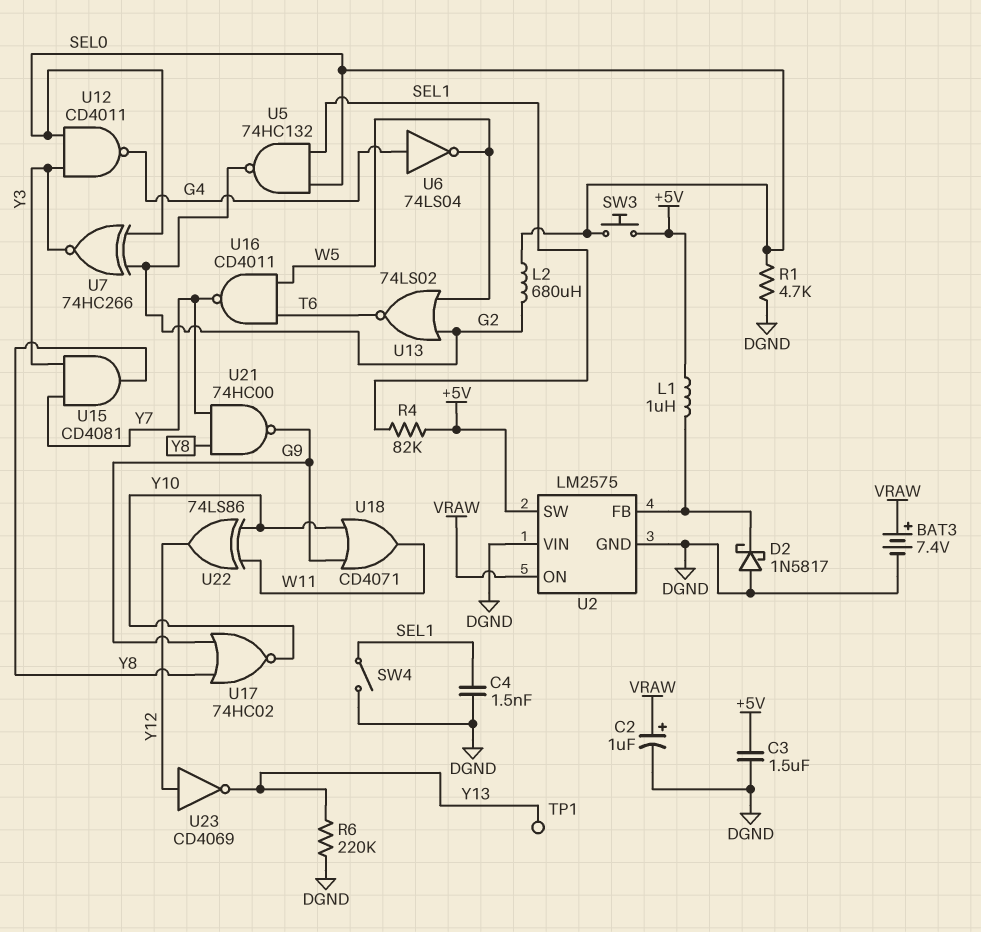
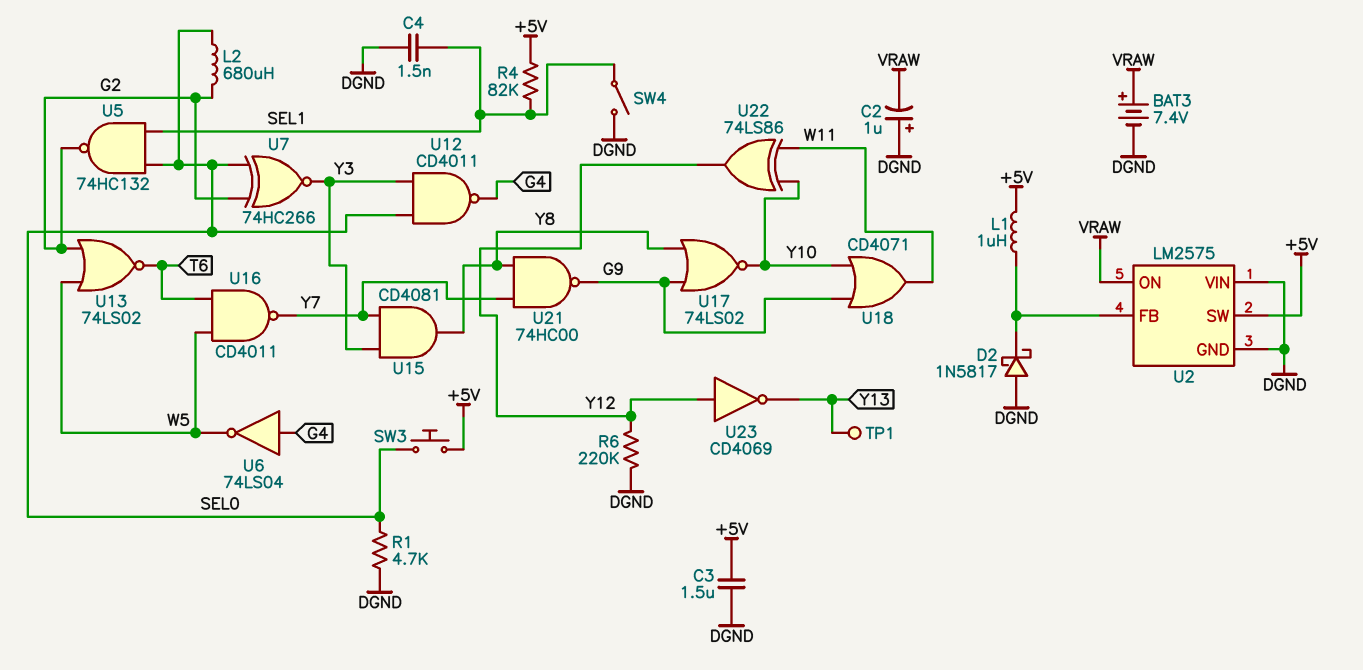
C2: 1uF (plus VRAW, minus DGND) -> 1uF (plus DGND, minus VRAW)
R6: 220k (DGND, Y13) -> 220k (DGND, Y12)
U17: NOR 74HC02 (in G9, in Y8, out Y10) -> NOR 74LS02 (in G9, in Y8, out Y10)

